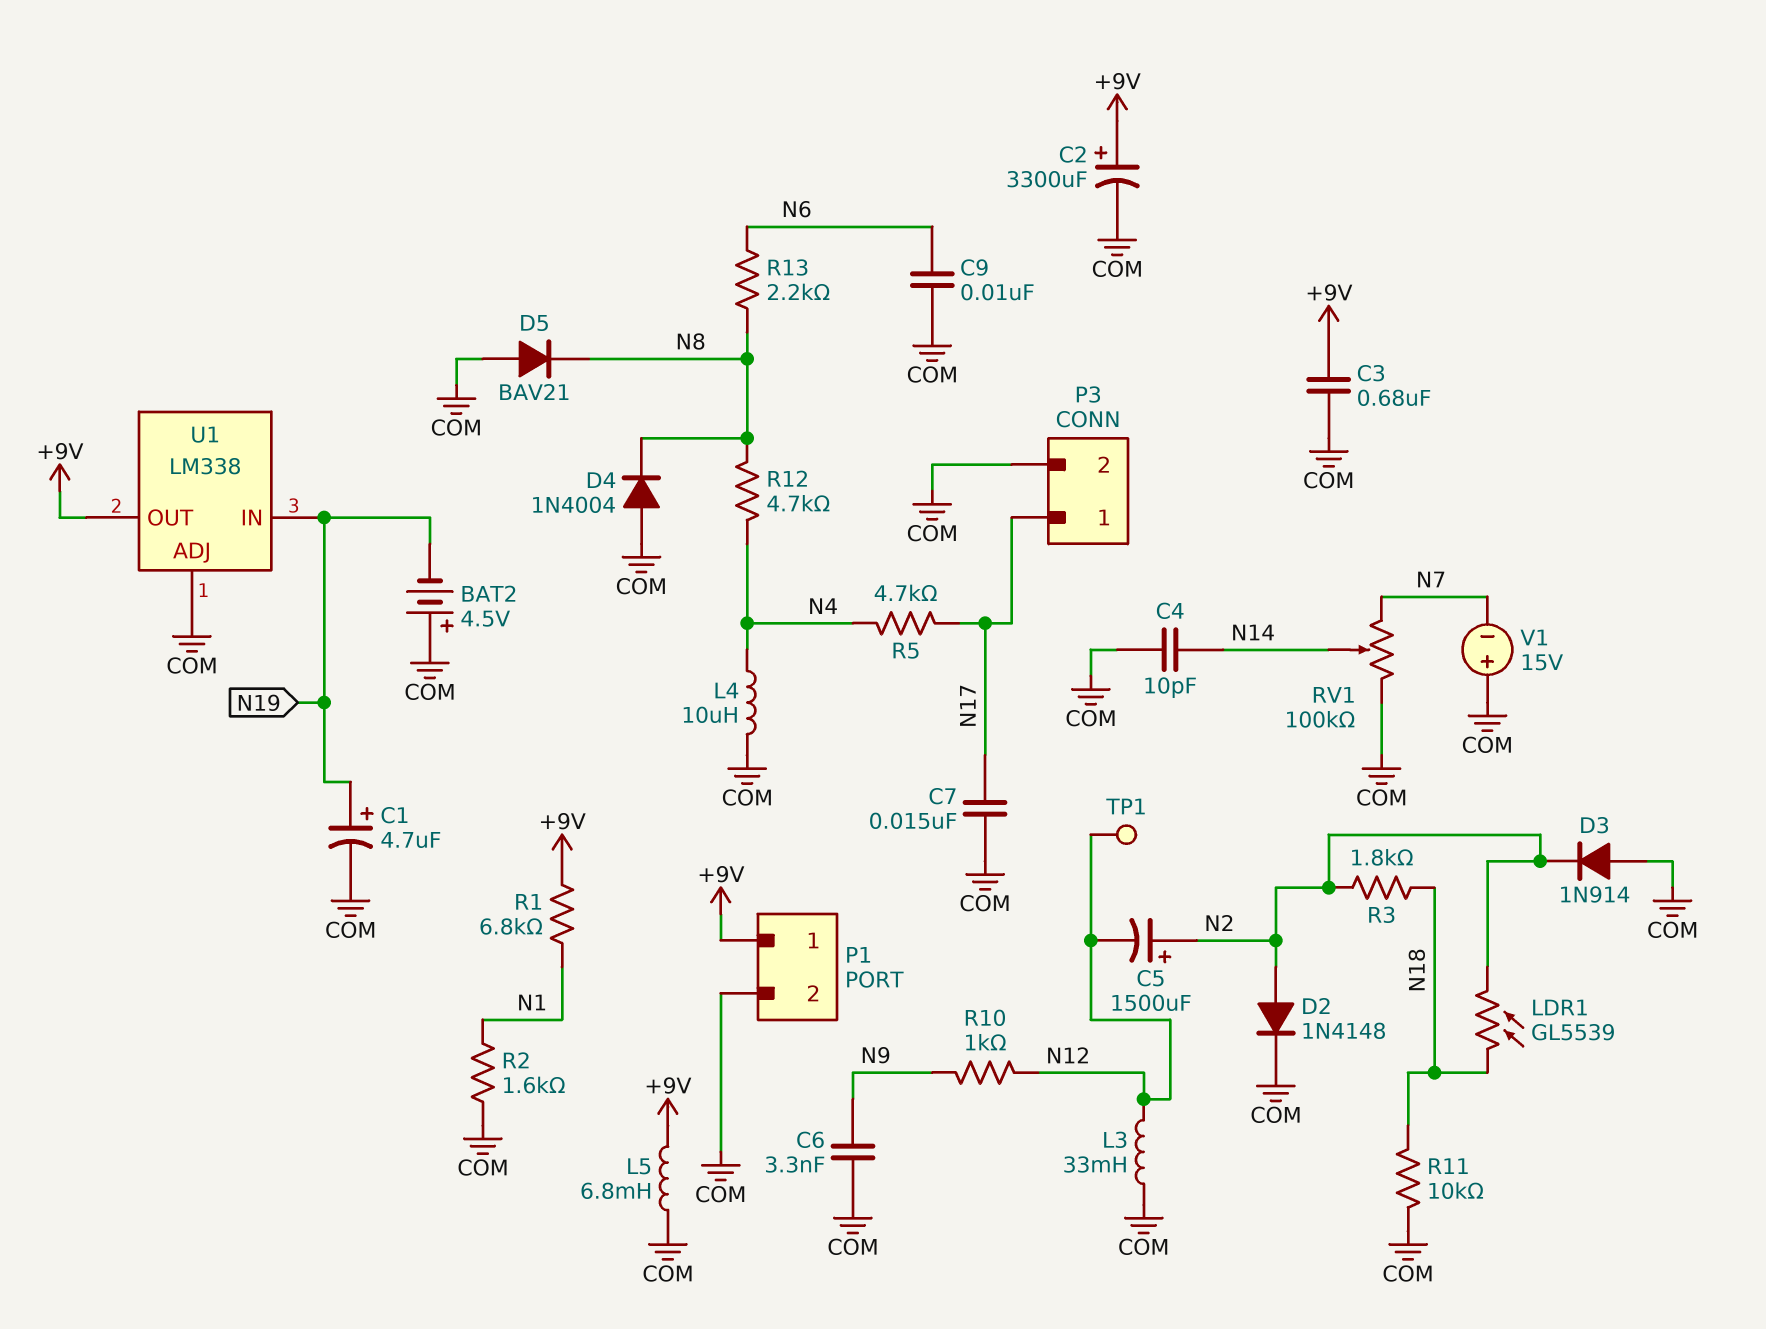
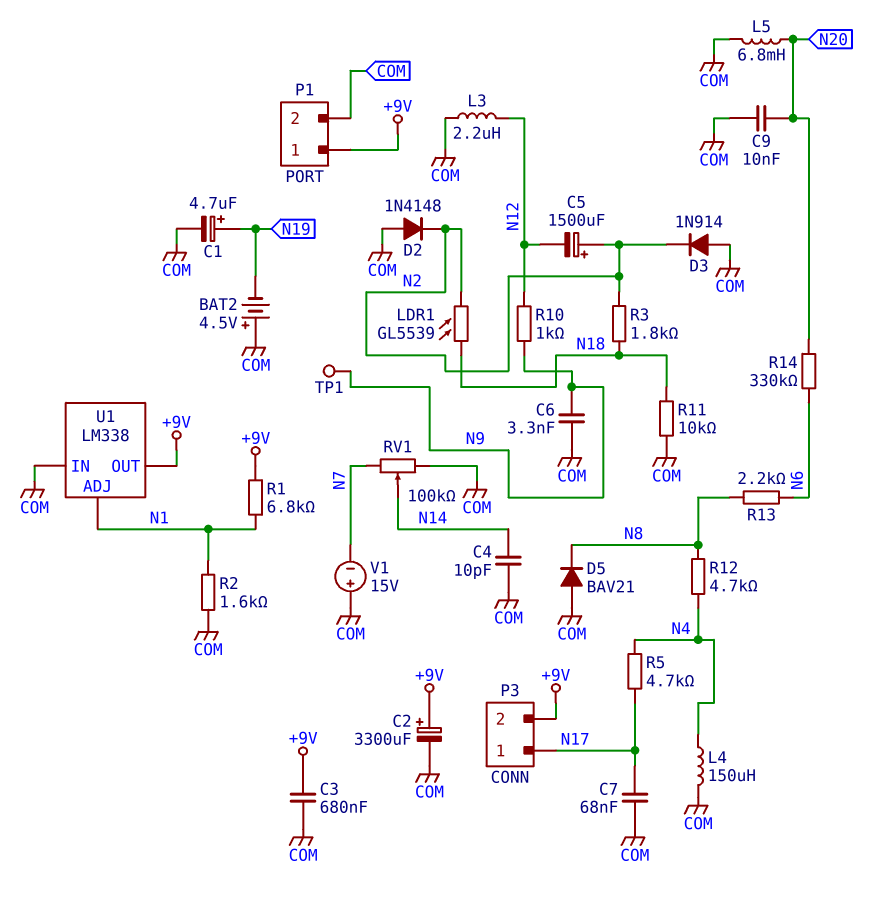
C7: 15nF (COM, N17) -> 68nF (COM, N17)
C9: 10nF (COM, N6) -> 10nF (COM, N20)
D2: diode 1N4148 (A N2, K COM) -> diode 1N4148 (A COM, K N2)
D4: diode 1N4004 (A COM, K N8) -> none
L3: 33mH (COM, N12) -> 2.2uH (COM, N12)
L4: 10uH (COM, N4) -> 150uH (COM, N4)
L5: 6.8mH (+9V, COM) -> 6.8mH (COM, N20)
P3 pin 2: COM -> +9V
R14: none -> 330k (N6, N20)
TP1: test point (N12) -> test point (N9)
U1 pin ADJ: COM -> N1
U1 pin IN: N19 -> COM

